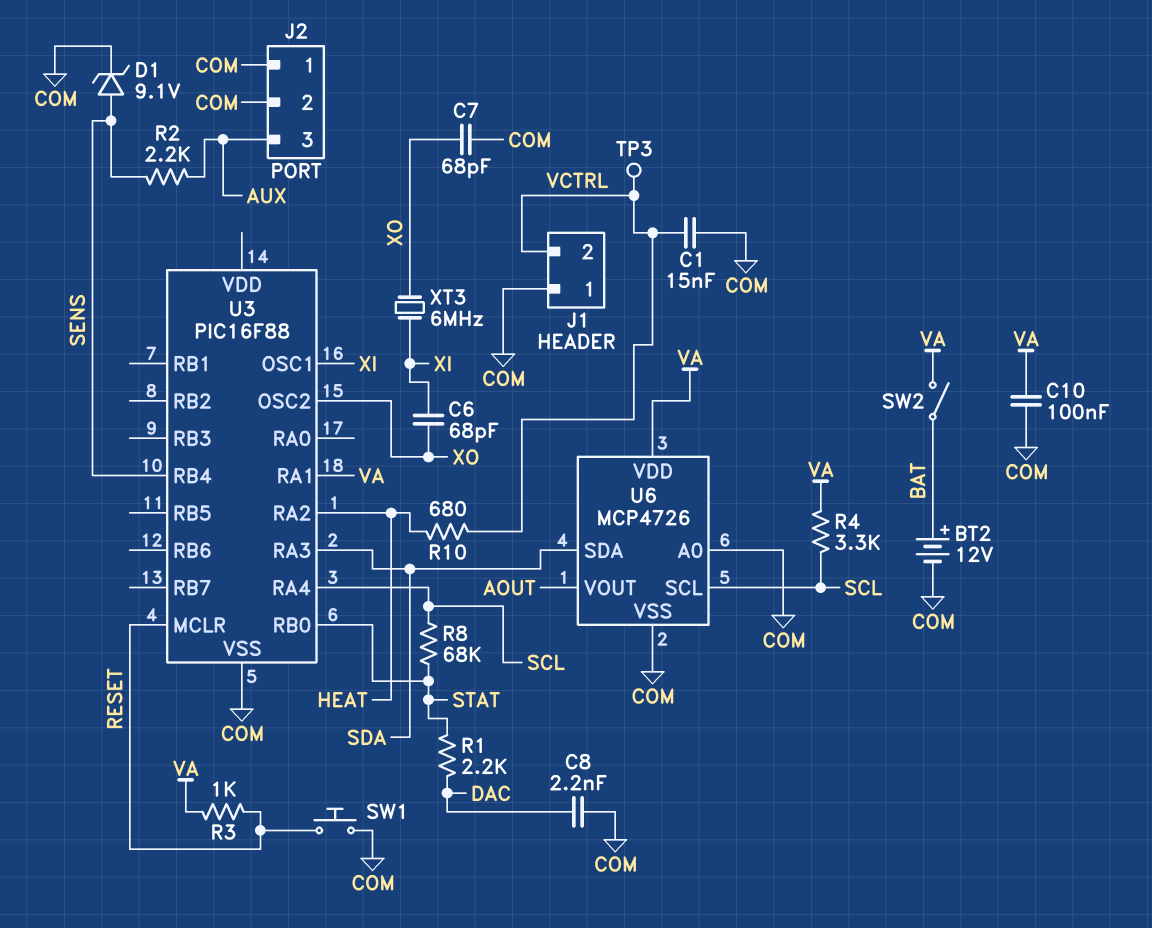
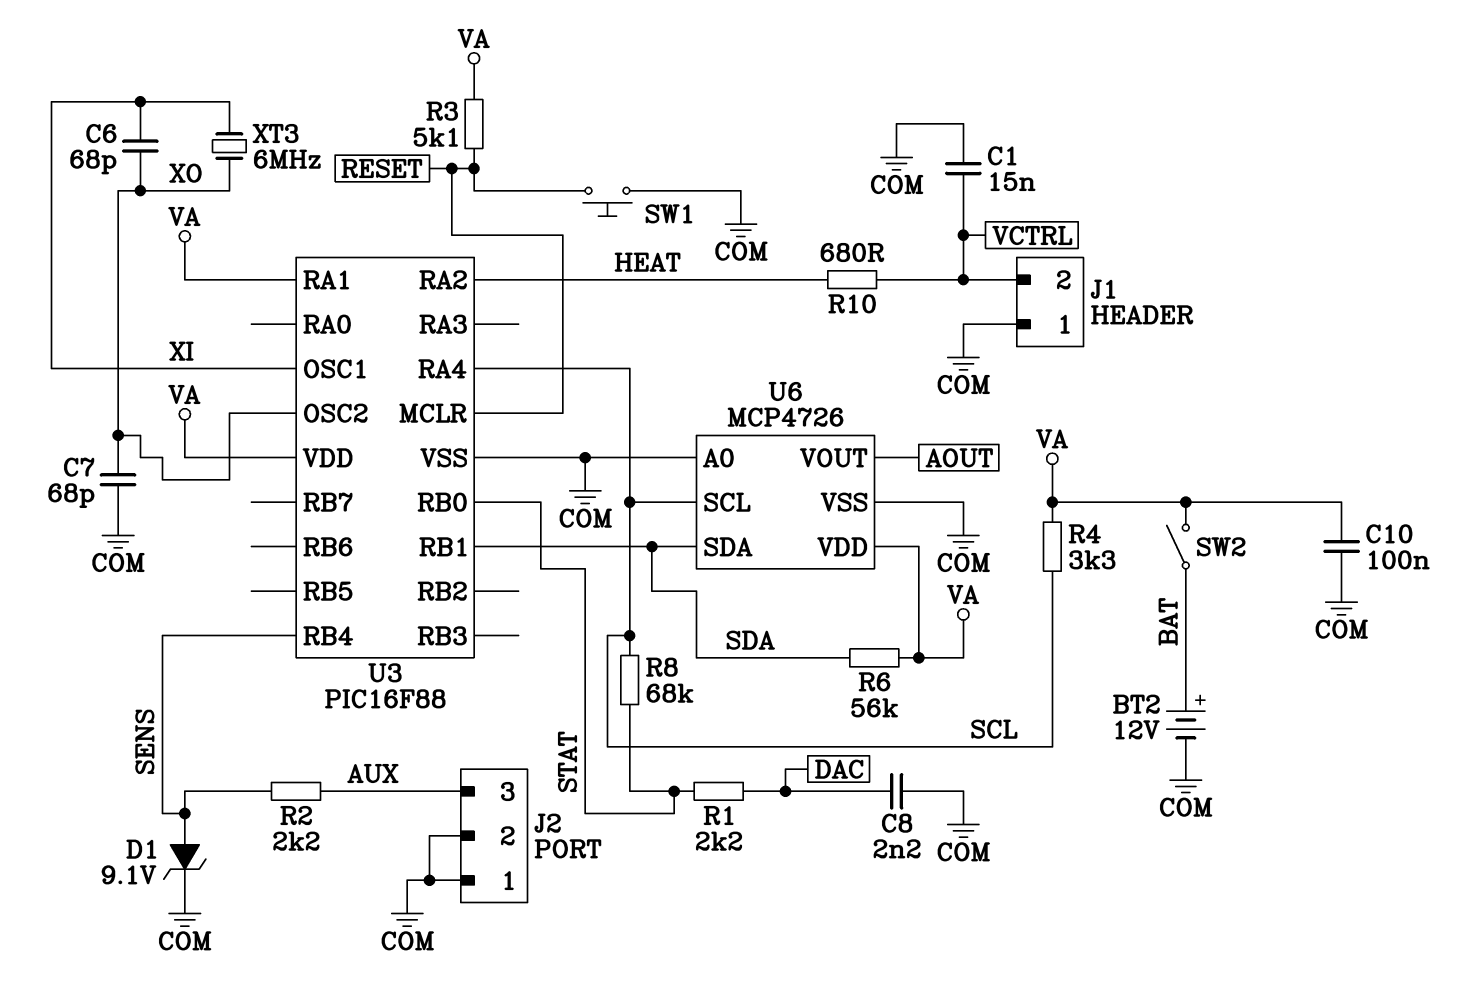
R3: 1k (RESET, VA) -> 5.1k (RESET, VA)
R6: none -> 56k (SDA, VA)
TP3: test point (VCTRL) -> none
U3 pin RA3: SDA -> none
U3 pin RB1: none -> SDA
U3 pin VDD: none -> VA

